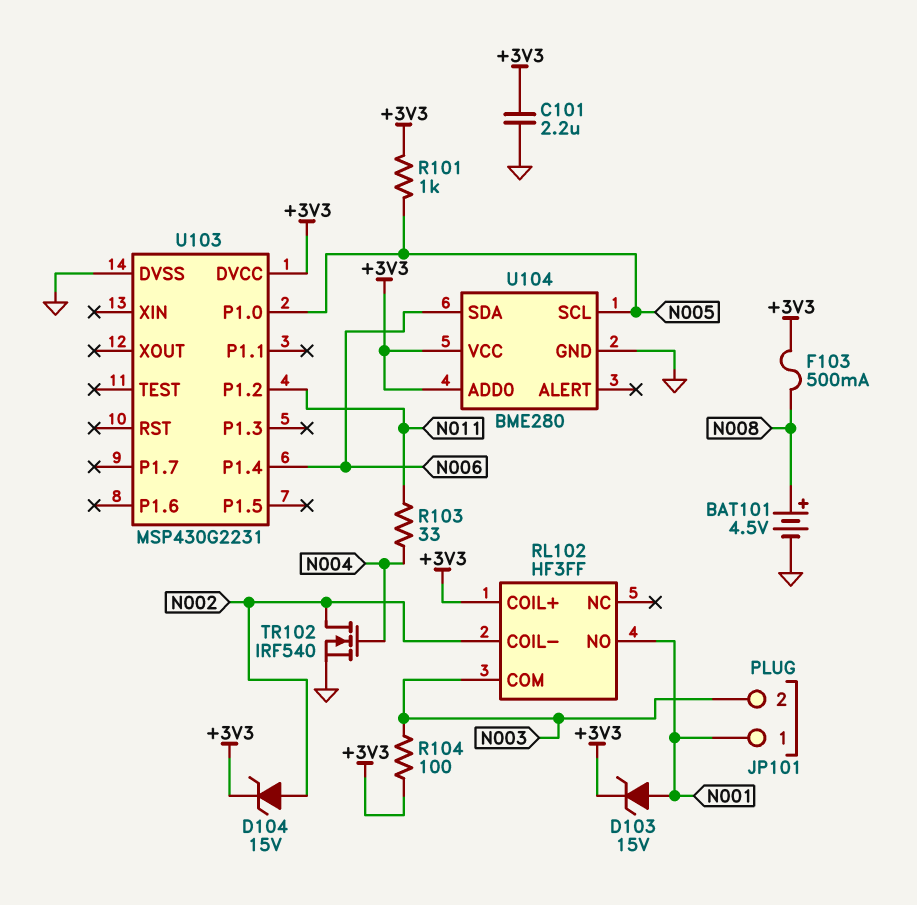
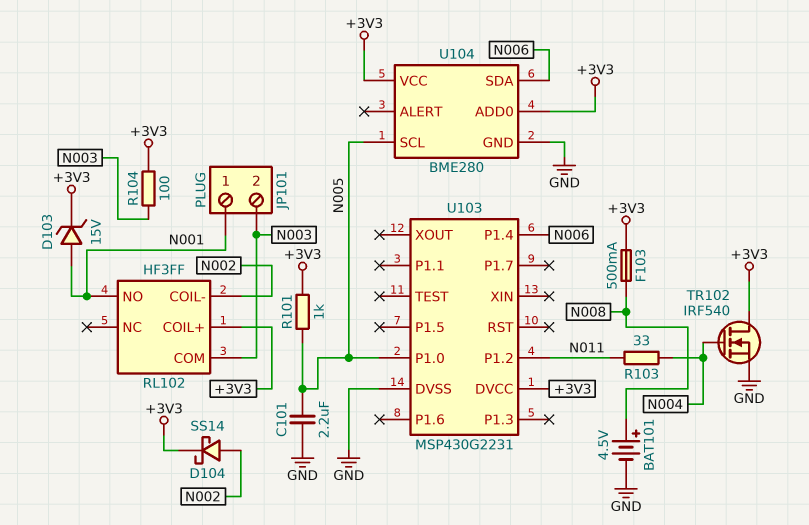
C101: 2.2uF (+3V3, GND) -> 2.2uF (GND, N005)
D104: zener 15V (A N002, K +3V3) -> schottky SS14 (A N002, K +3V3)
TR102: NMOS IRF540 (G N004, D N002, S GND) -> NMOS IRF540 (G N004, D +3V3, S GND)

